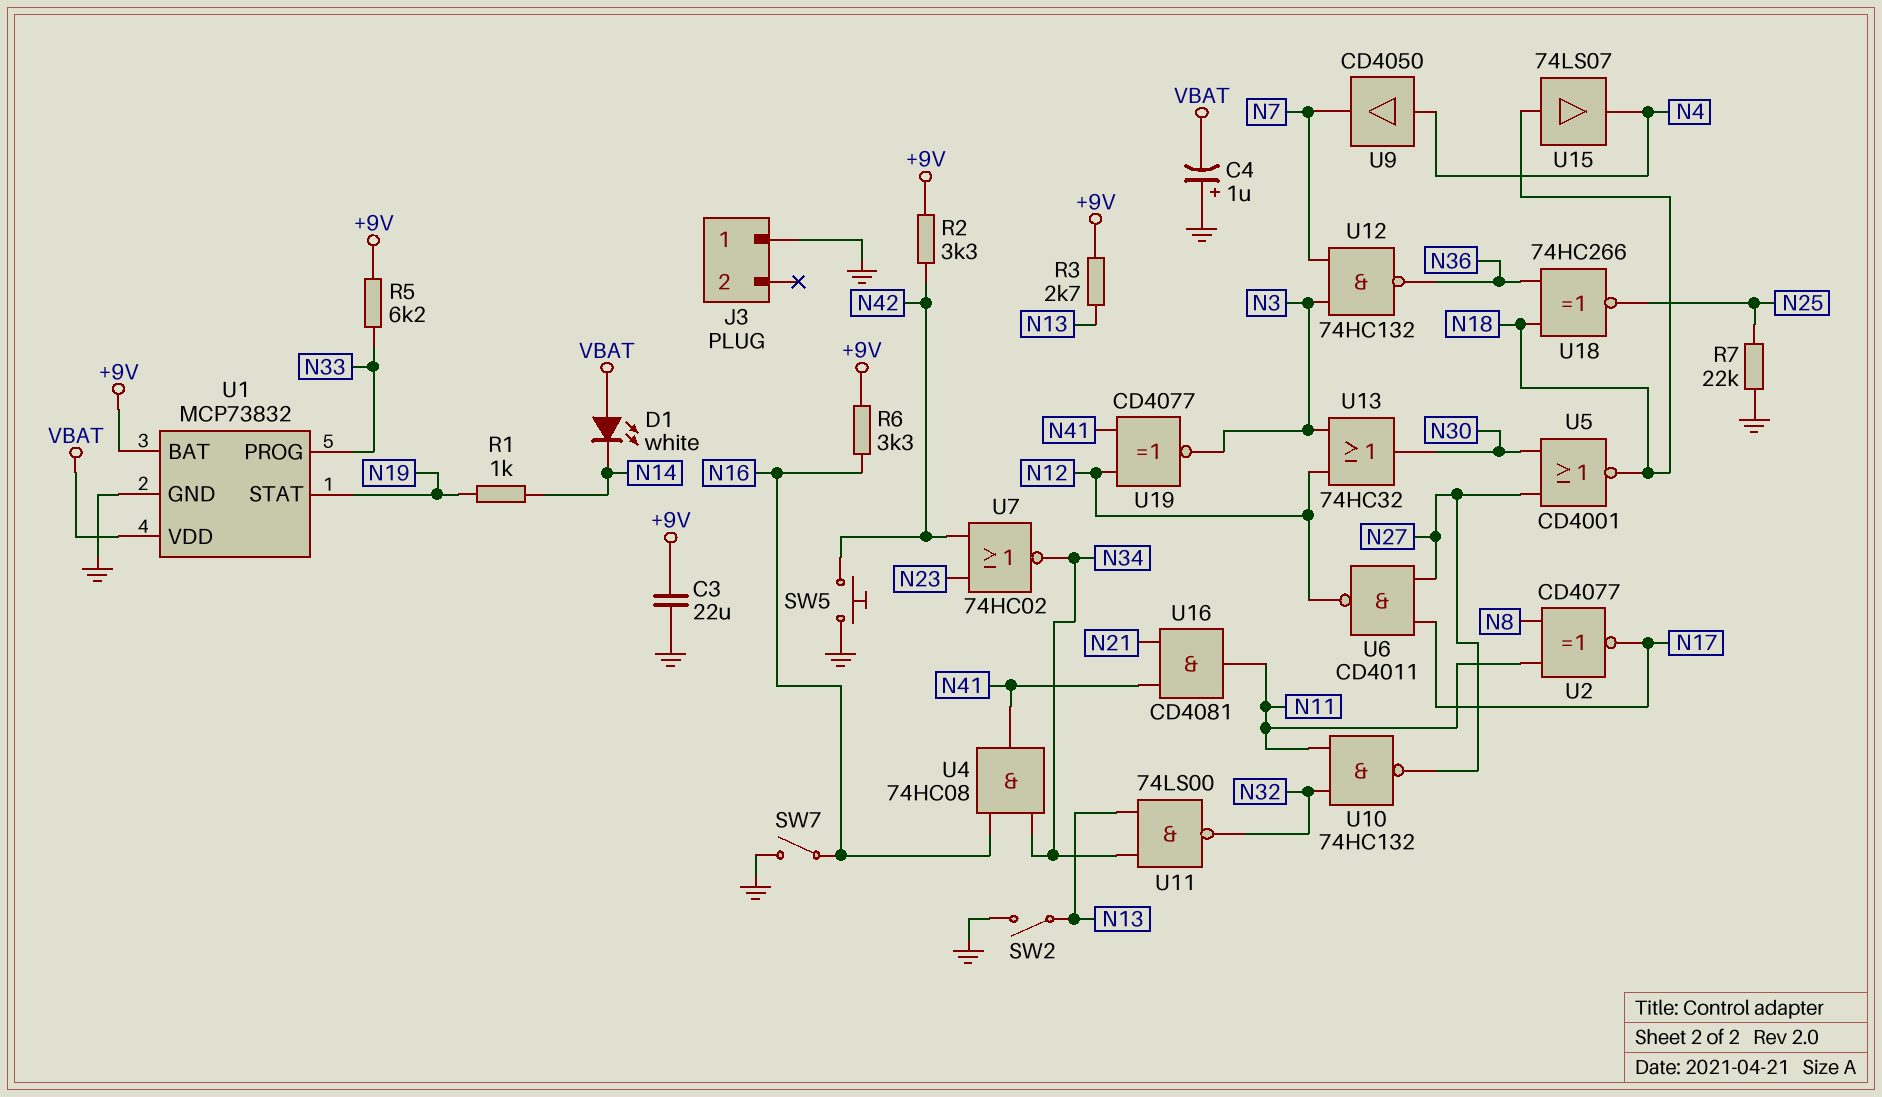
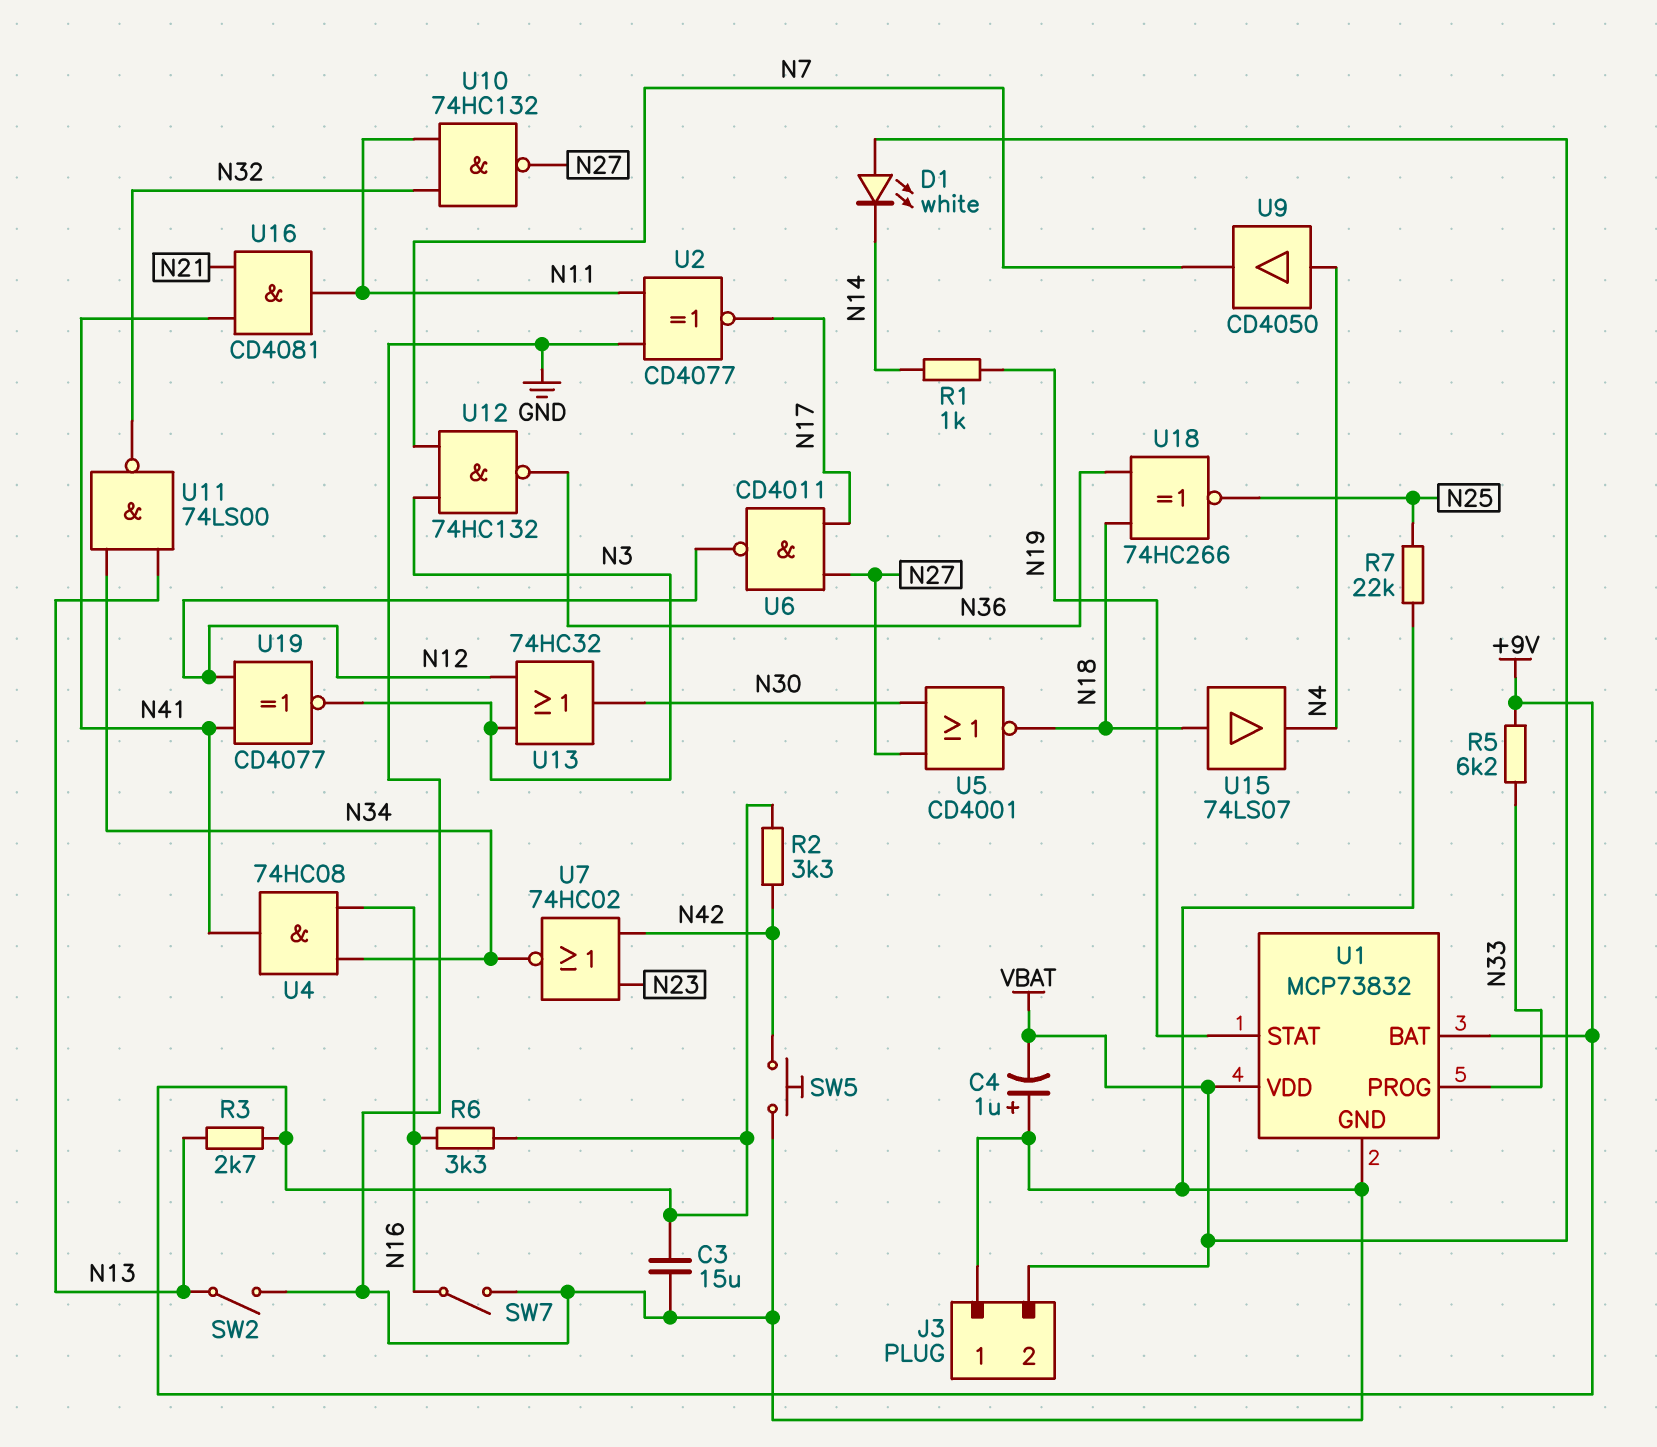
C3: 22uF (+9V, GND) -> 15uF (+9V, GND)
J3 pin 2: none -> VBAT
U2: XNOR CD4077 (in N8, in N11, out N17) -> XNOR CD4077 (in GND, in N11, out N17)

